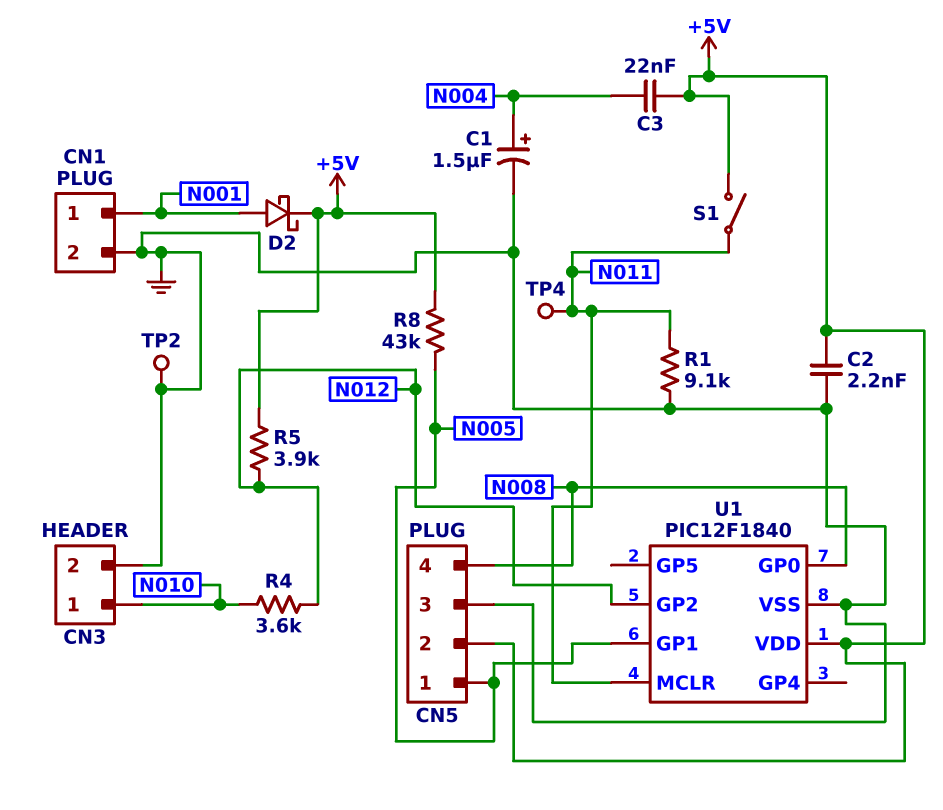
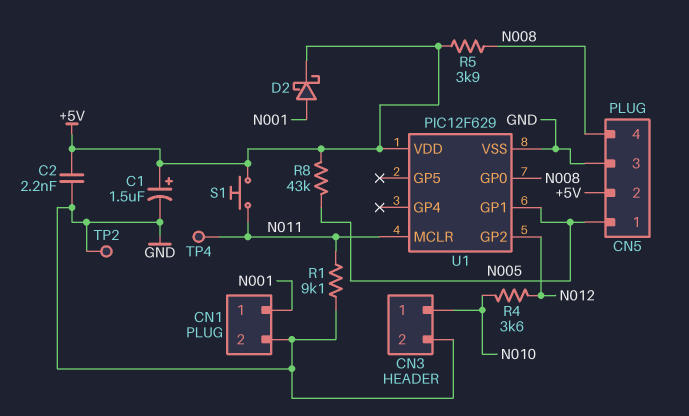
C1: 1.5uF (plus N004, minus GND) -> 1.5uF (plus +5V, minus GND)
C3: 22nF (+5V, N004) -> none
R5: 3.9k (+5V, N012) -> 3.9k (+5V, N008)
S1: switch (+5V, N011) -> button (+5V, N011)
U1: PIC12F1840 -> PIC12F629

